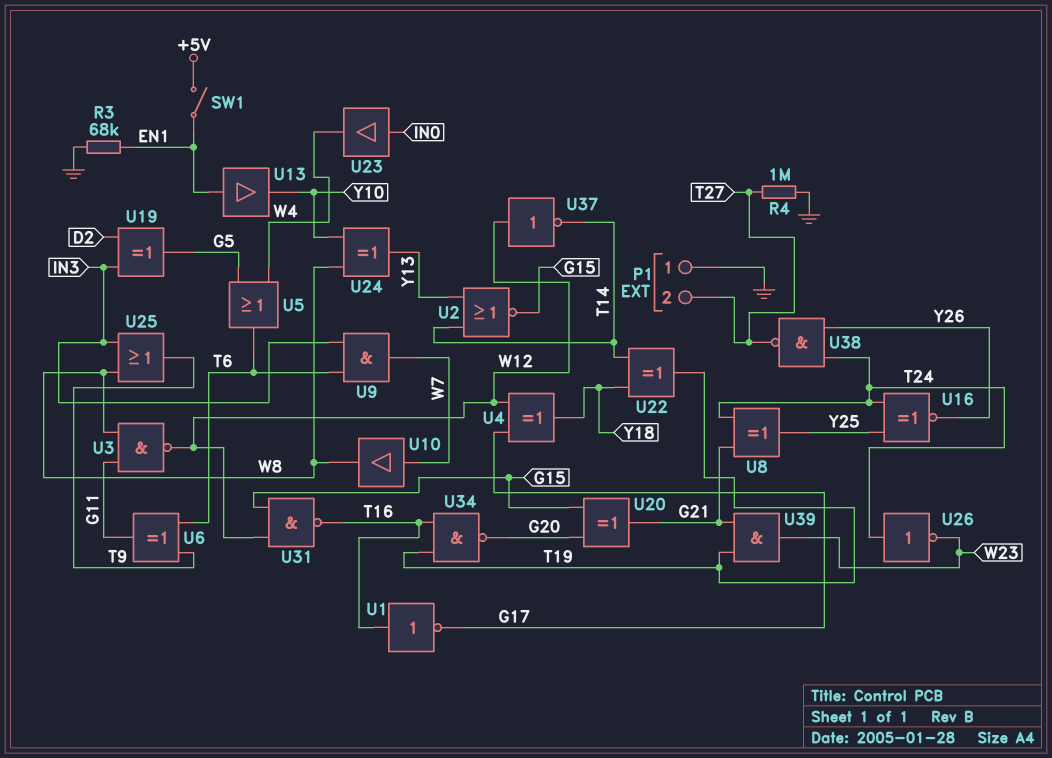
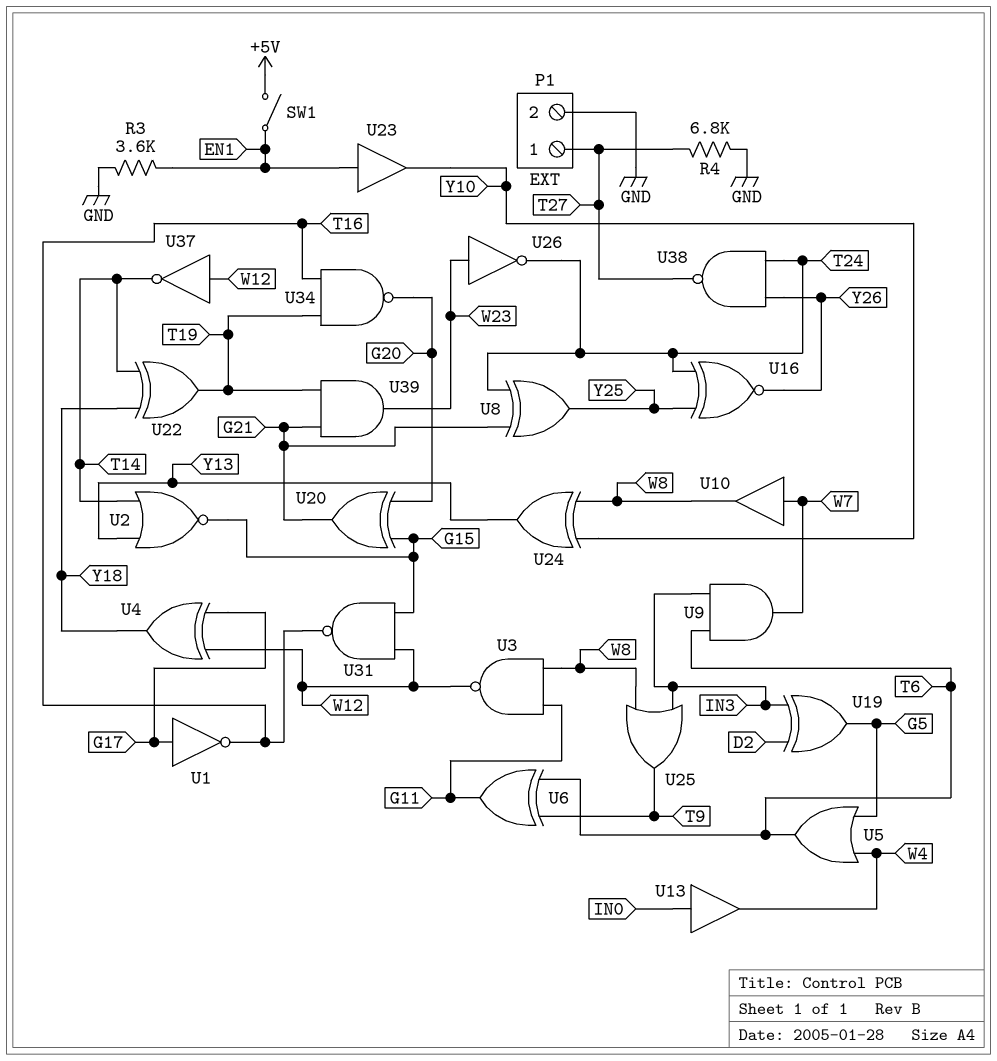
P1 pin 1: GND -> T27
P1 pin 2: T27 -> GND
R3: 68k (EN1, GND) -> 3.6k (EN1, GND)
R4: 1M (GND, T27) -> 6.8k (GND, T27)
U1: NOT (in T16, out G17) -> NOT (in G17, out T16)
U13: buffer (in EN1, out Y10) -> buffer (in IN0, out W4)
U23: buffer (in IN0, out W4) -> buffer (in EN1, out Y10)
U26: NOT (in T24, out W23) -> NOT (in W23, out T24)

